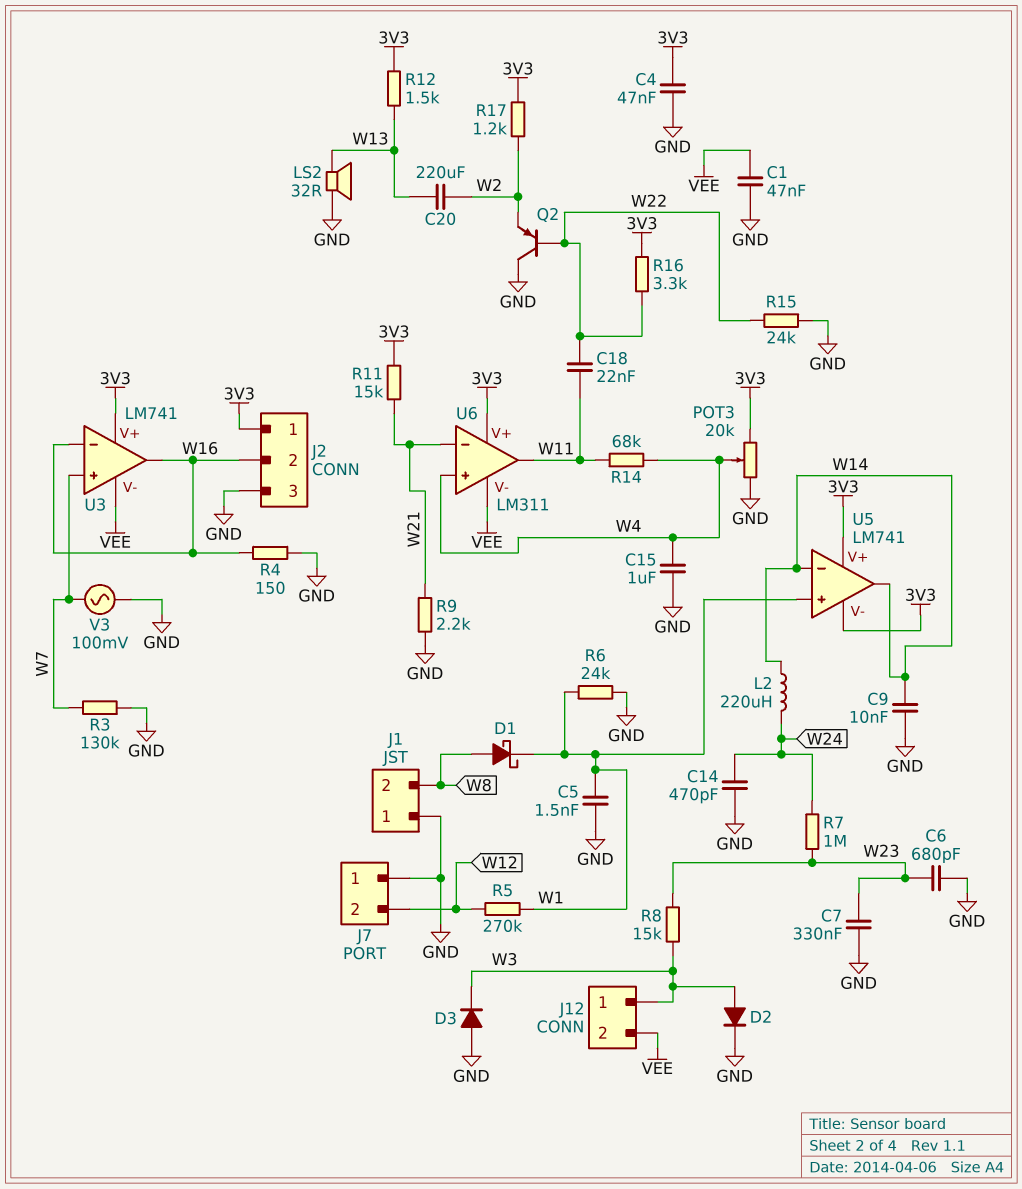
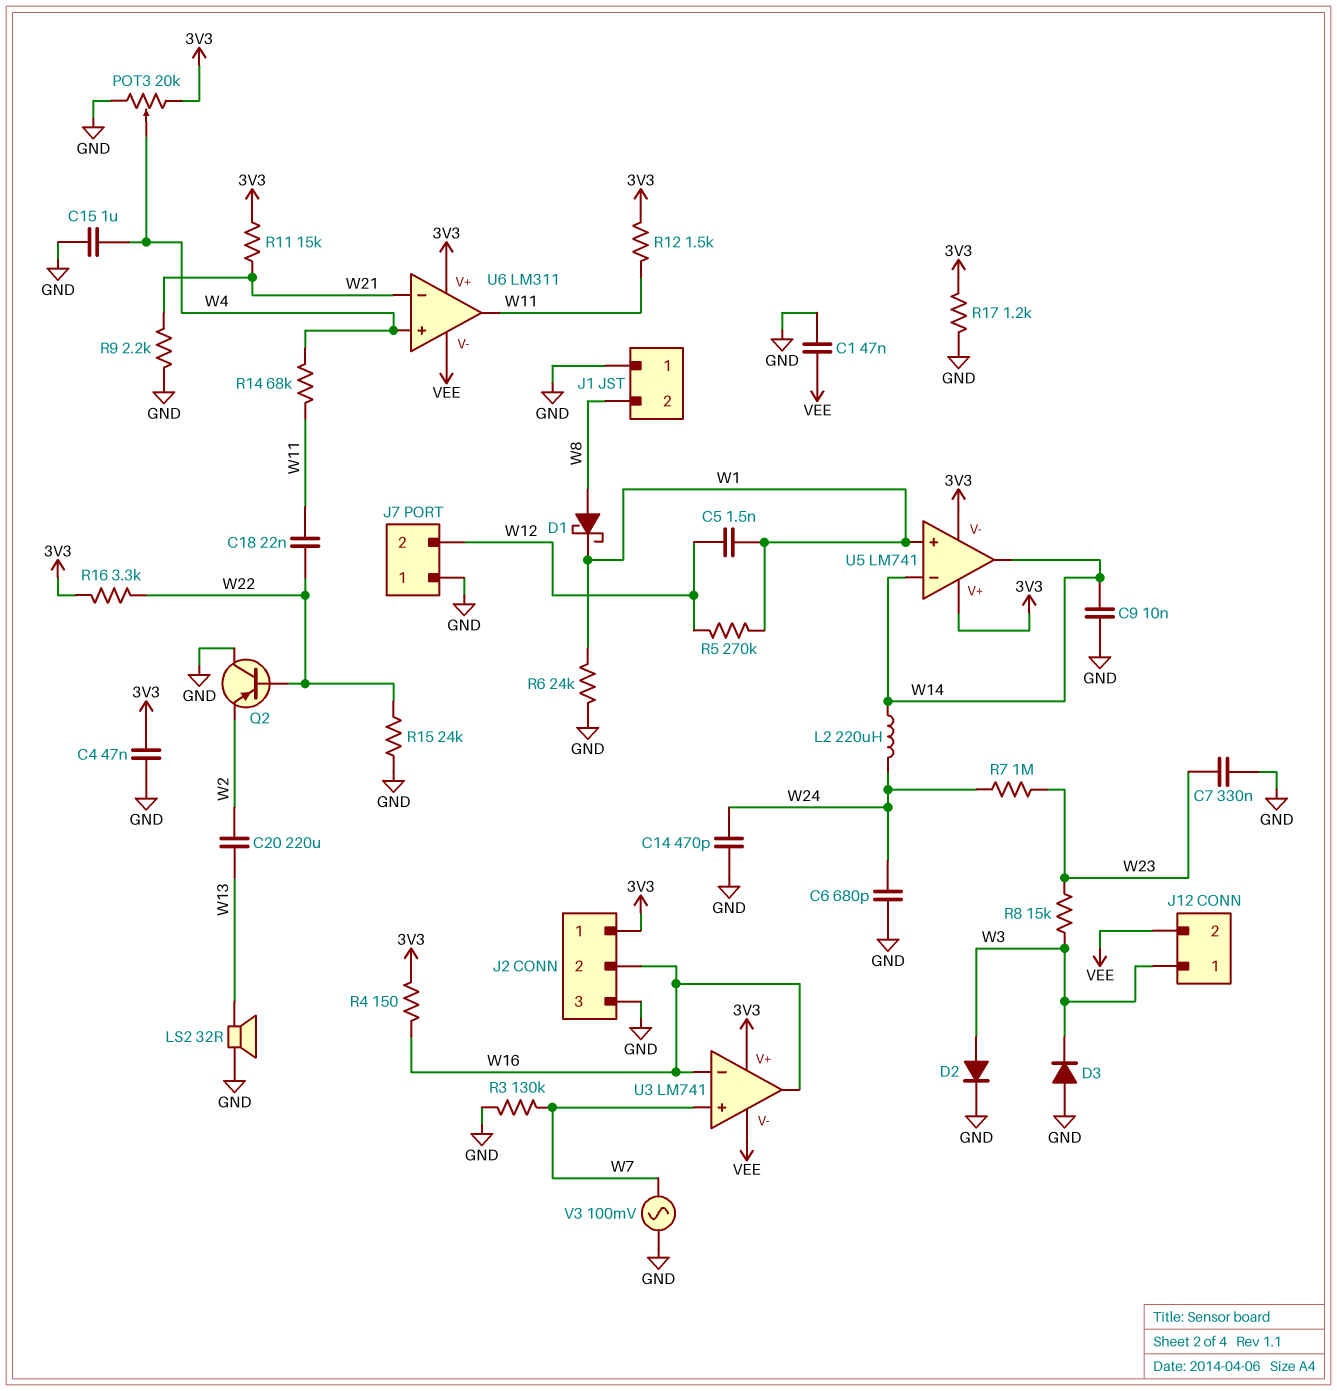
C5: 1.5nF (GND, W1) -> 1.5nF (W1, W12)
C6: 680pF (GND, W23) -> 680pF (GND, W24)
R4: 150 (GND, W16) -> 150 (3V3, W16)
R12: 1.5k (3V3, W13) -> 1.5k (3V3, W11)
R17: 1.2k (3V3, W2) -> 1.2k (3V3, GND)

